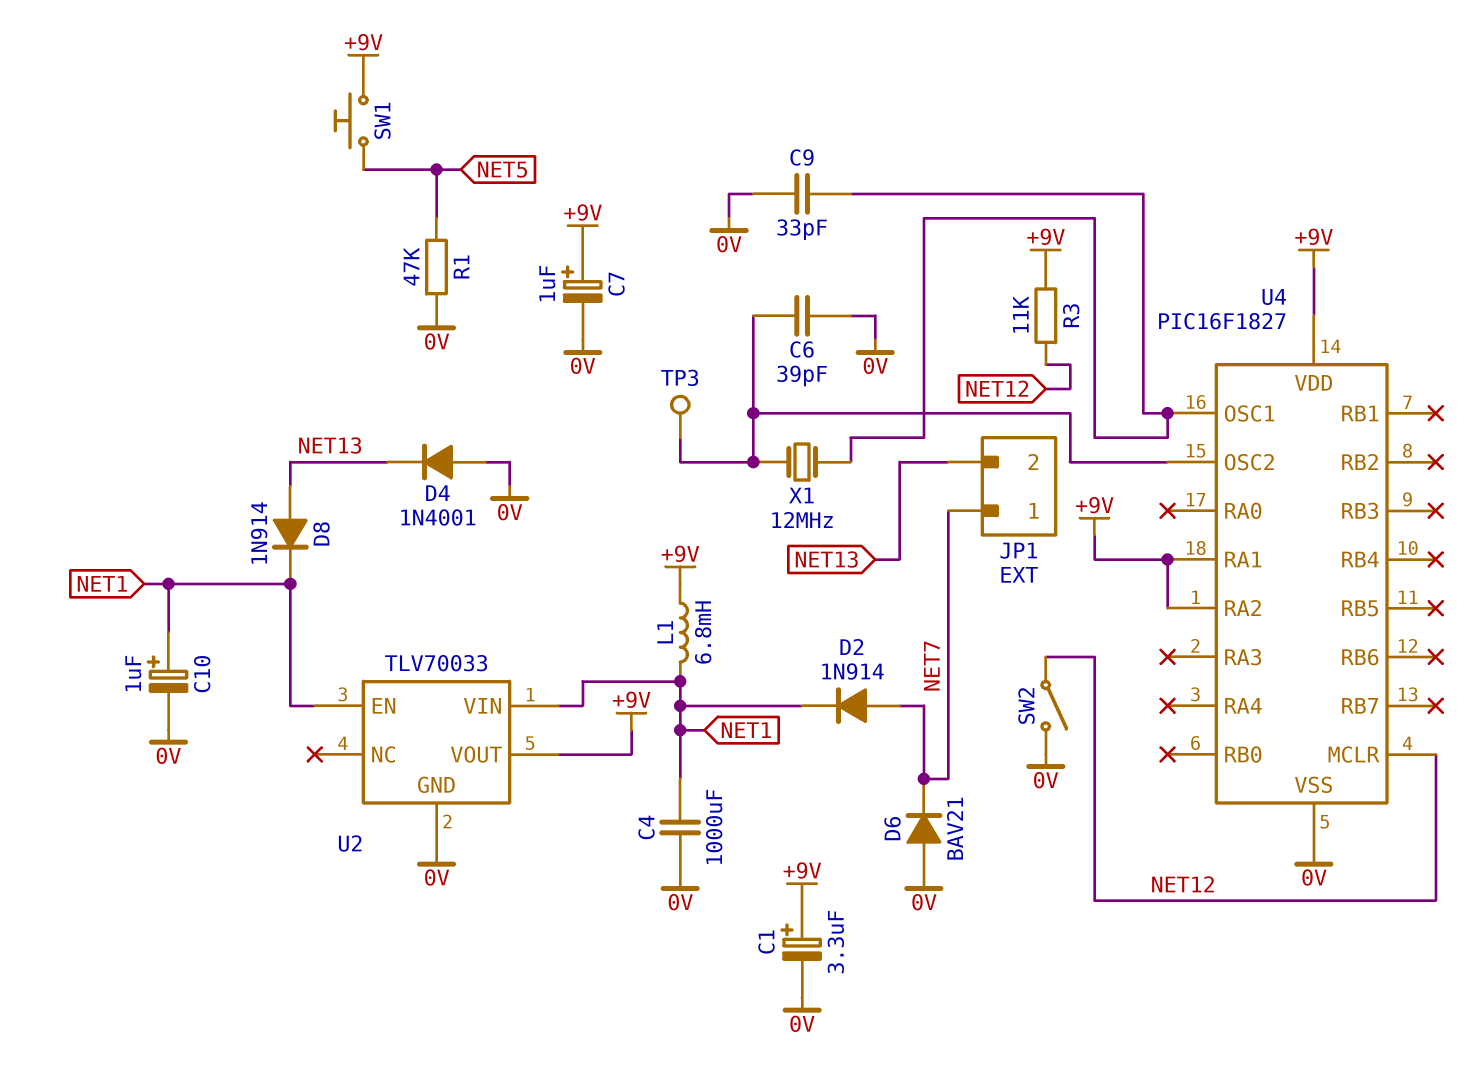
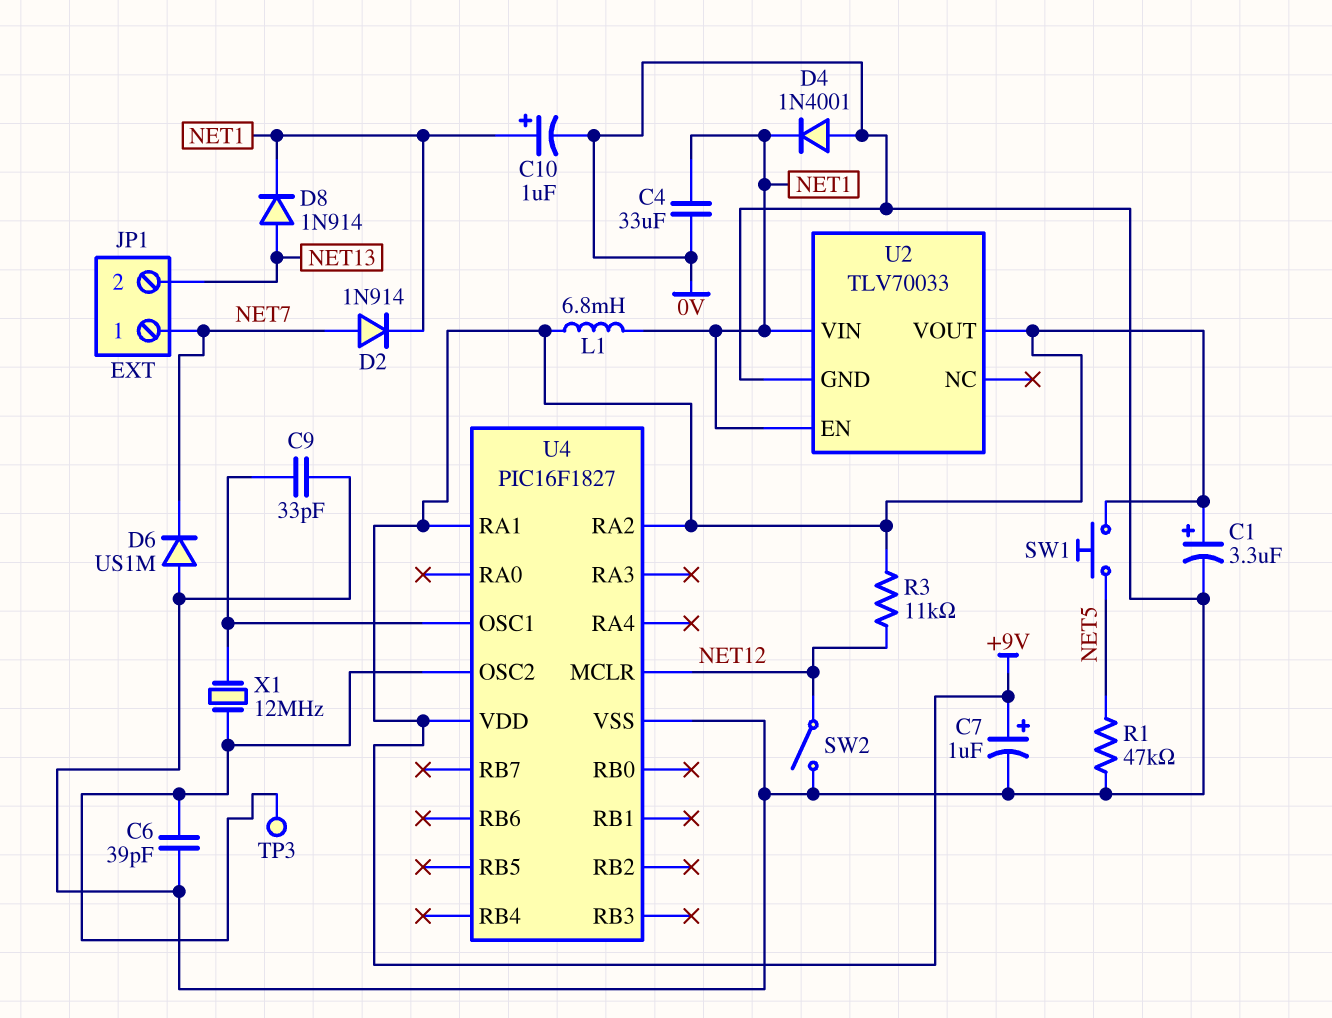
C4: 1000uF (0V, NET1) -> 33uF (0V, NET1)
D4: diode 1N4001 (A 0V, K NET13) -> diode 1N4001 (A 0V, K NET1)
D6: diode BAV21 (A 0V, K NET7) -> diode US1M (A 0V, K NET7)

